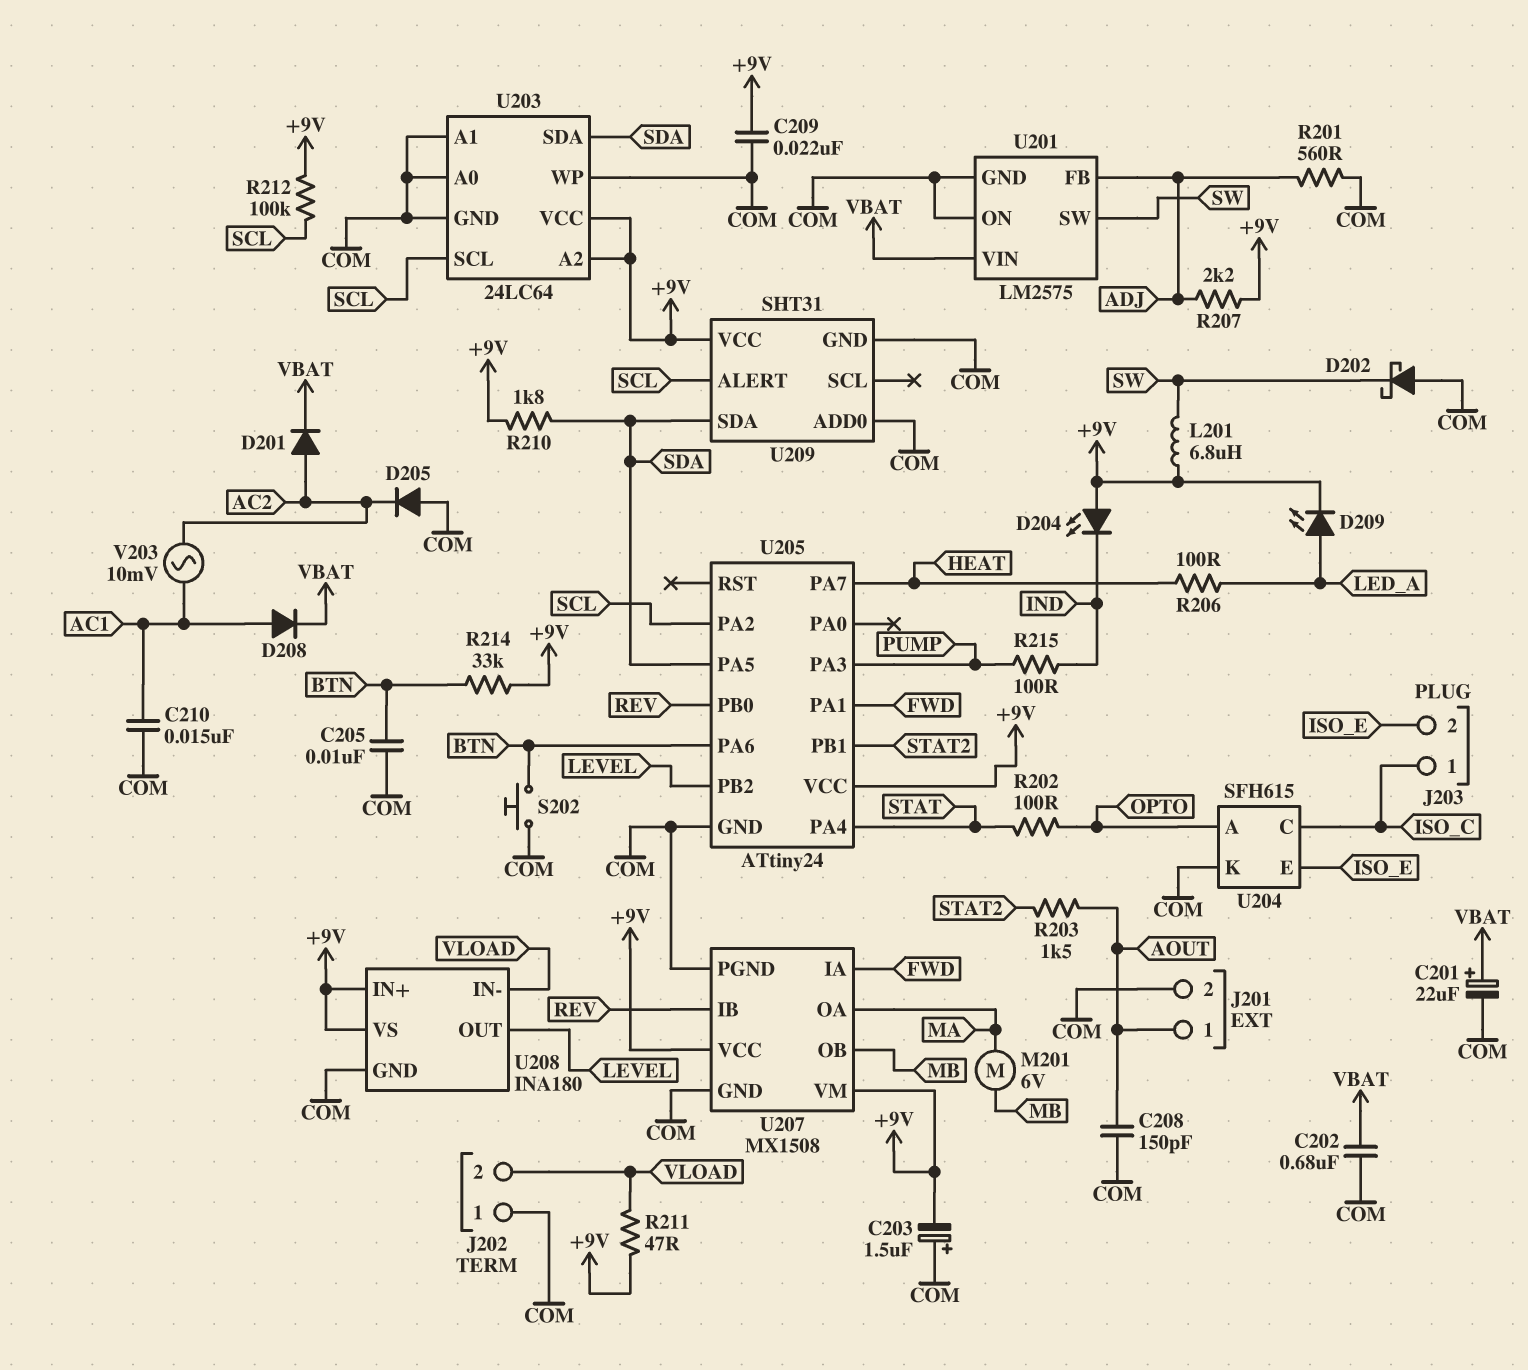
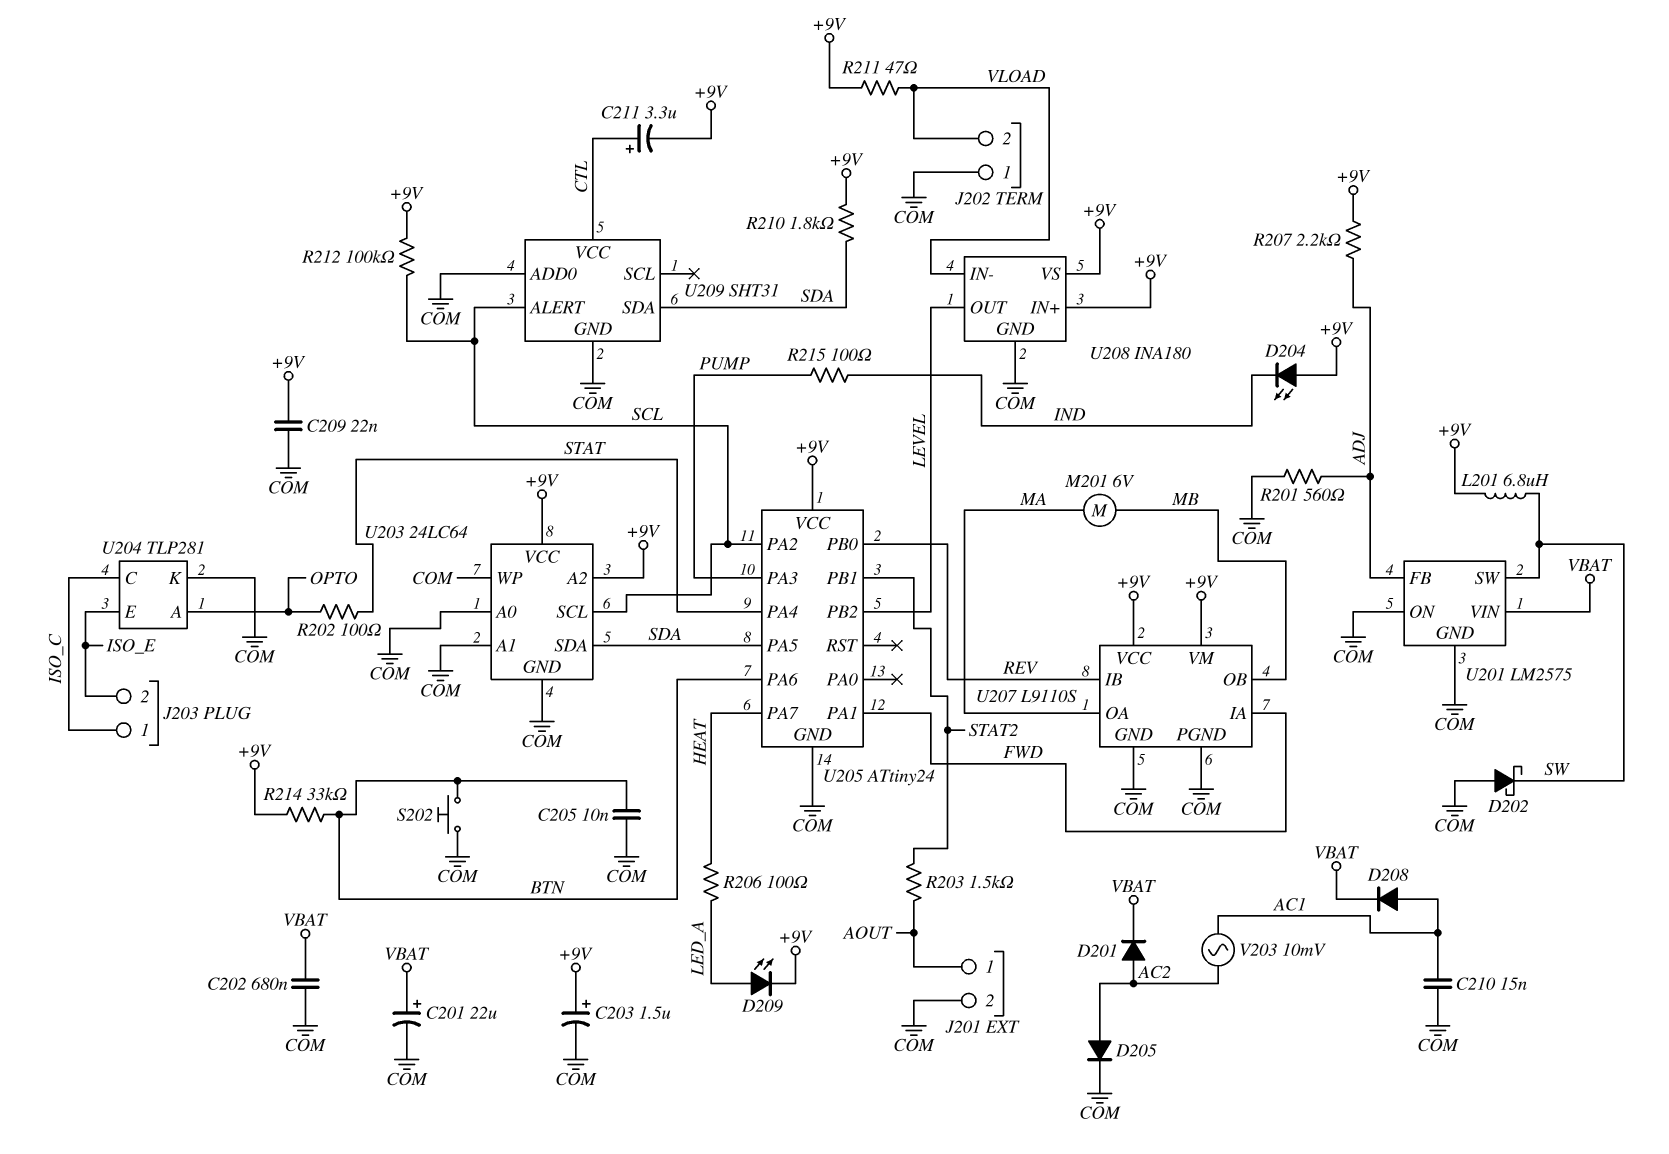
C203: 1.5uF (plus COM, minus +9V) -> 1.5uF (plus +9V, minus COM)
C208: 150pF (AOUT, COM) -> none
C211: none -> 3.3uF (plus CTL, minus +9V)
D205: diode (A COM, K AC2) -> diode (A AC2, K COM)
U204: SFH615 -> TLP281
U207: MX1508 -> L9110S
U209 pin VCC: +9V -> CTL

